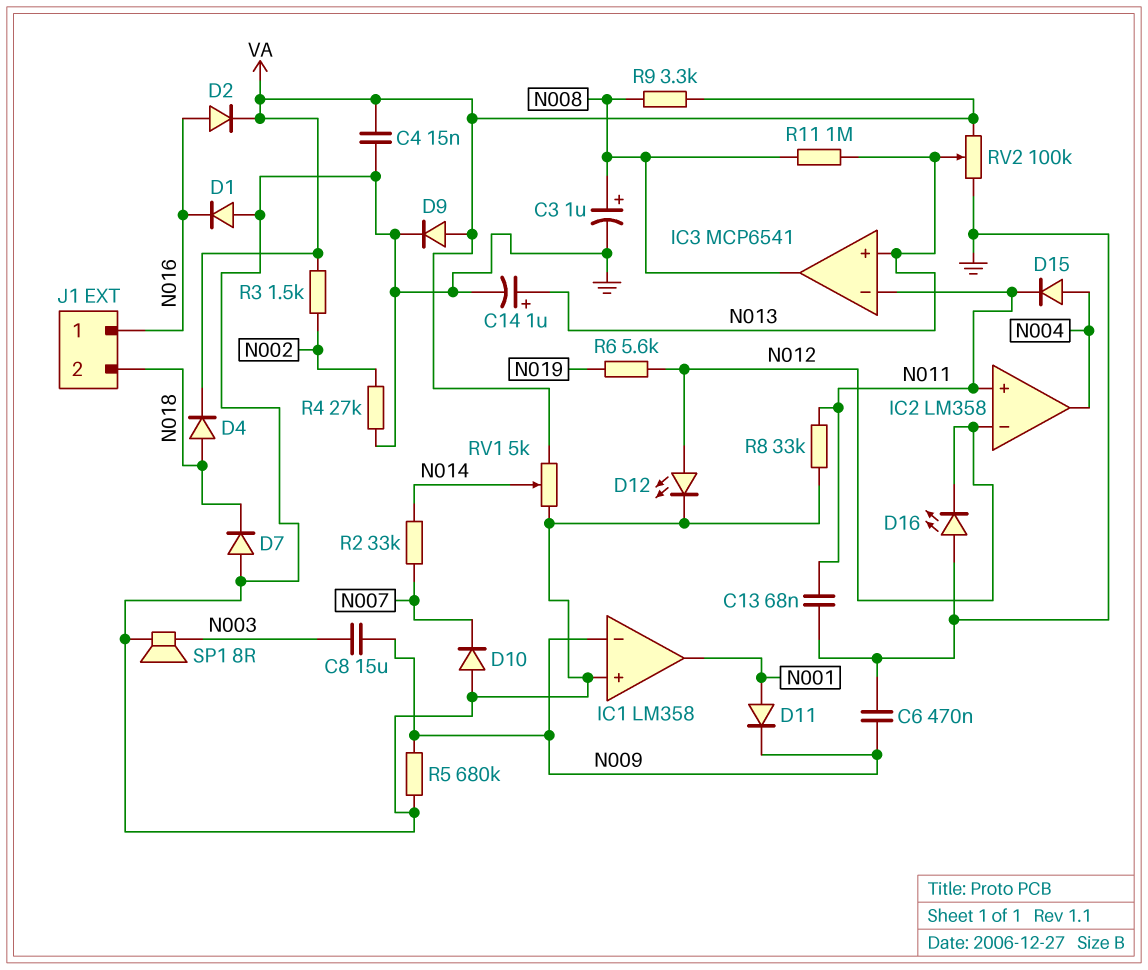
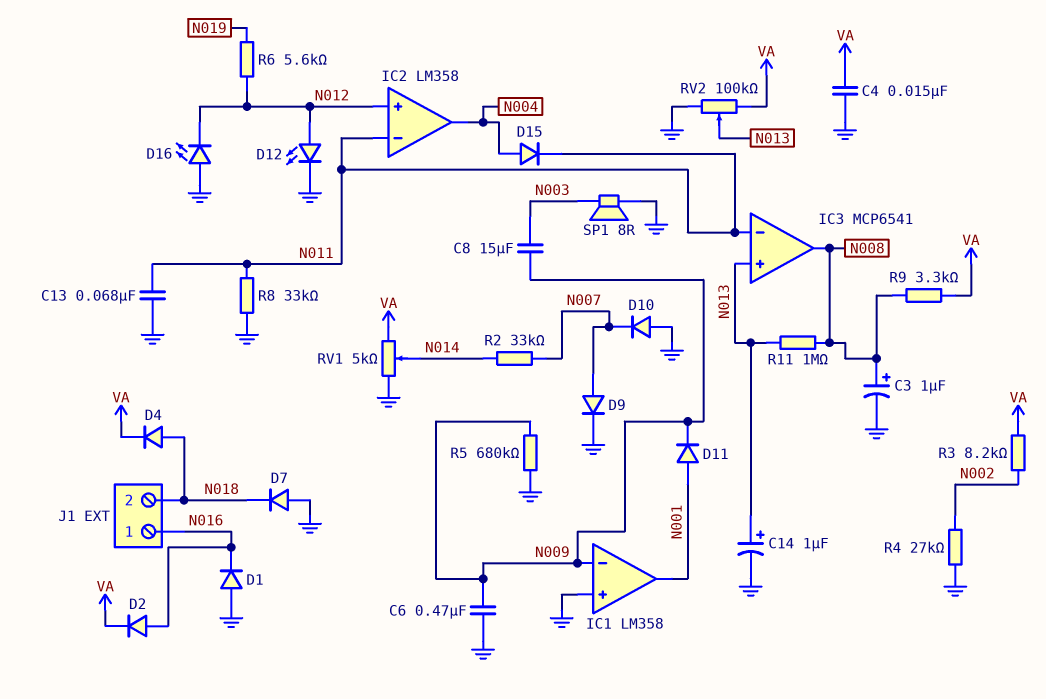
D9: diode (A VA, K GND) -> diode (A N007, K GND)
IC2 pin in+: N011 -> N012
IC2 pin in-: N012 -> N011
R3: 1.5k (N002, VA) -> 8.2k (N002, VA)

